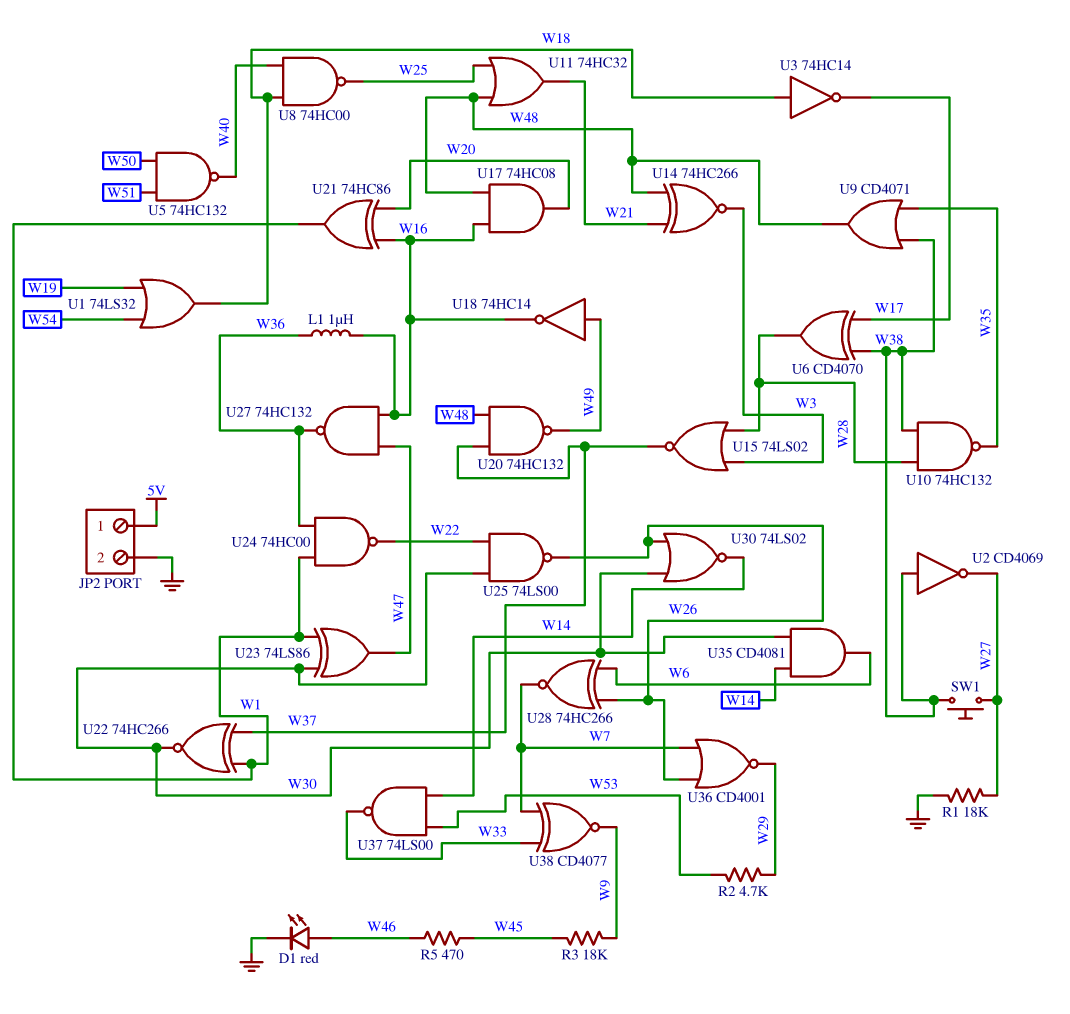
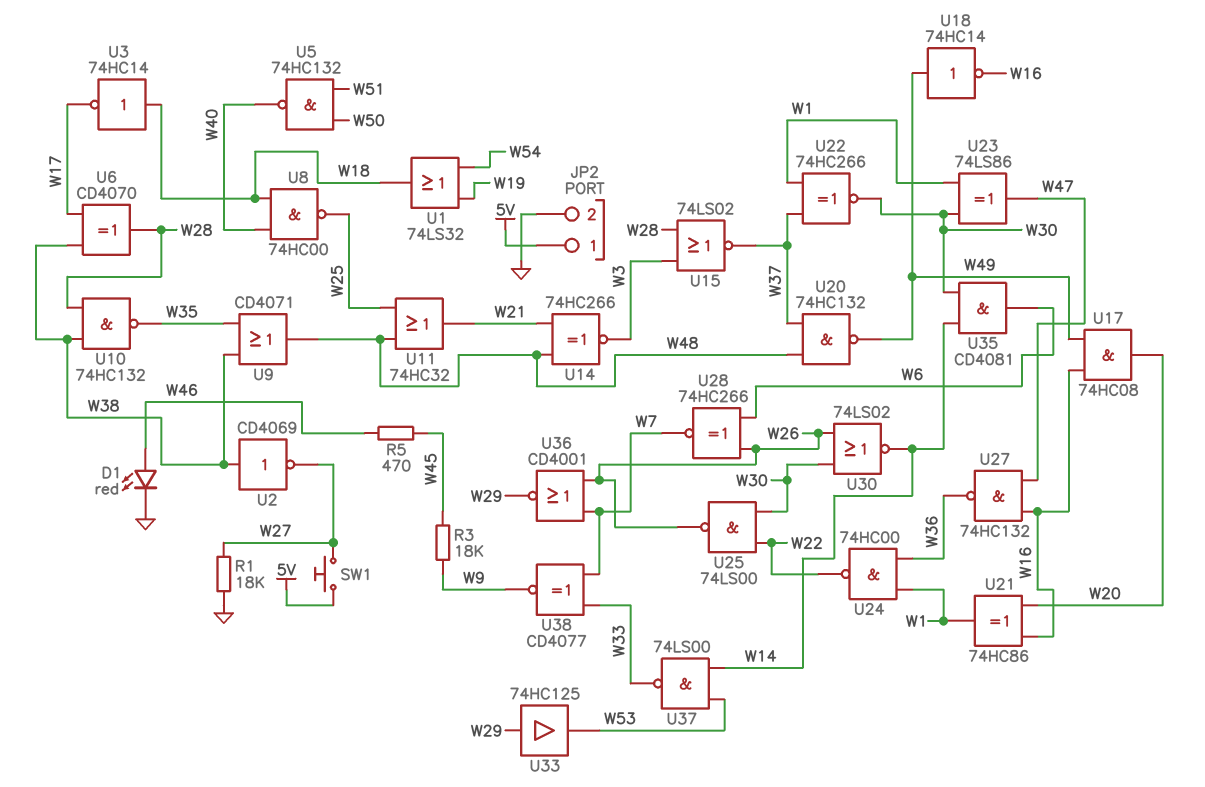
L1: 1uH (W16, W36) -> none
R2: 4.7k (W29, W53) -> none
SW1: button (W27, W38) -> button (5V, W27)
U17: AND 74HC08 (in W16, in W48, out W20) -> AND 74HC08 (in W16, in W49, out W20)
U33: none -> buffer 74HC125 (in W29, out W53)

